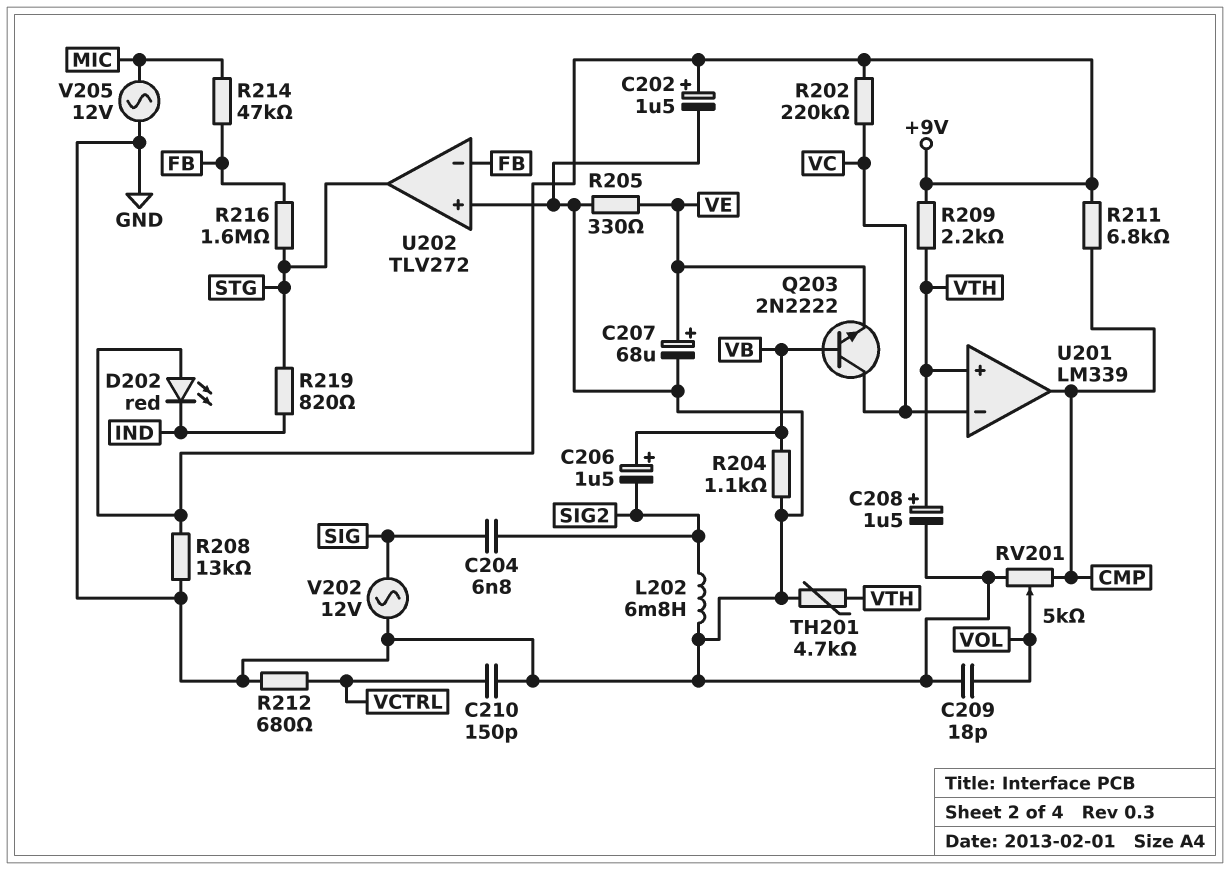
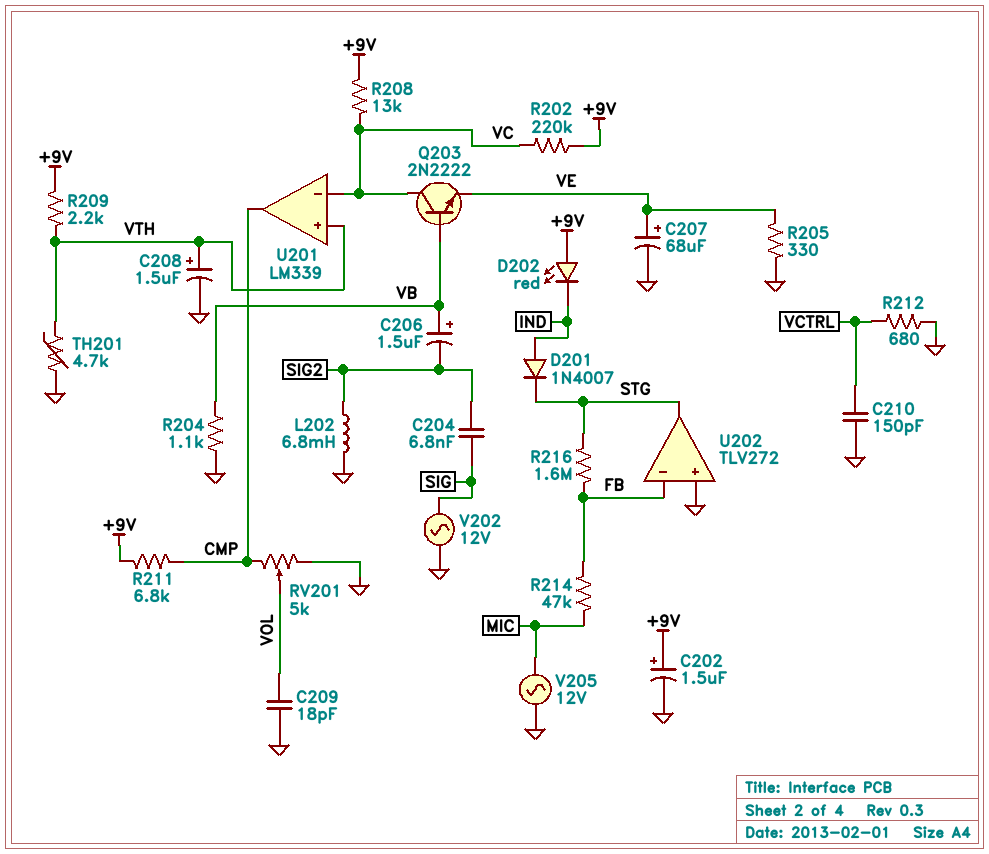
D201: none -> diode 1N4007 (A IND, K STG)
R208: 13k (+9V, GND) -> 13k (+9V, VC)
R219: 820 (IND, STG) -> none

